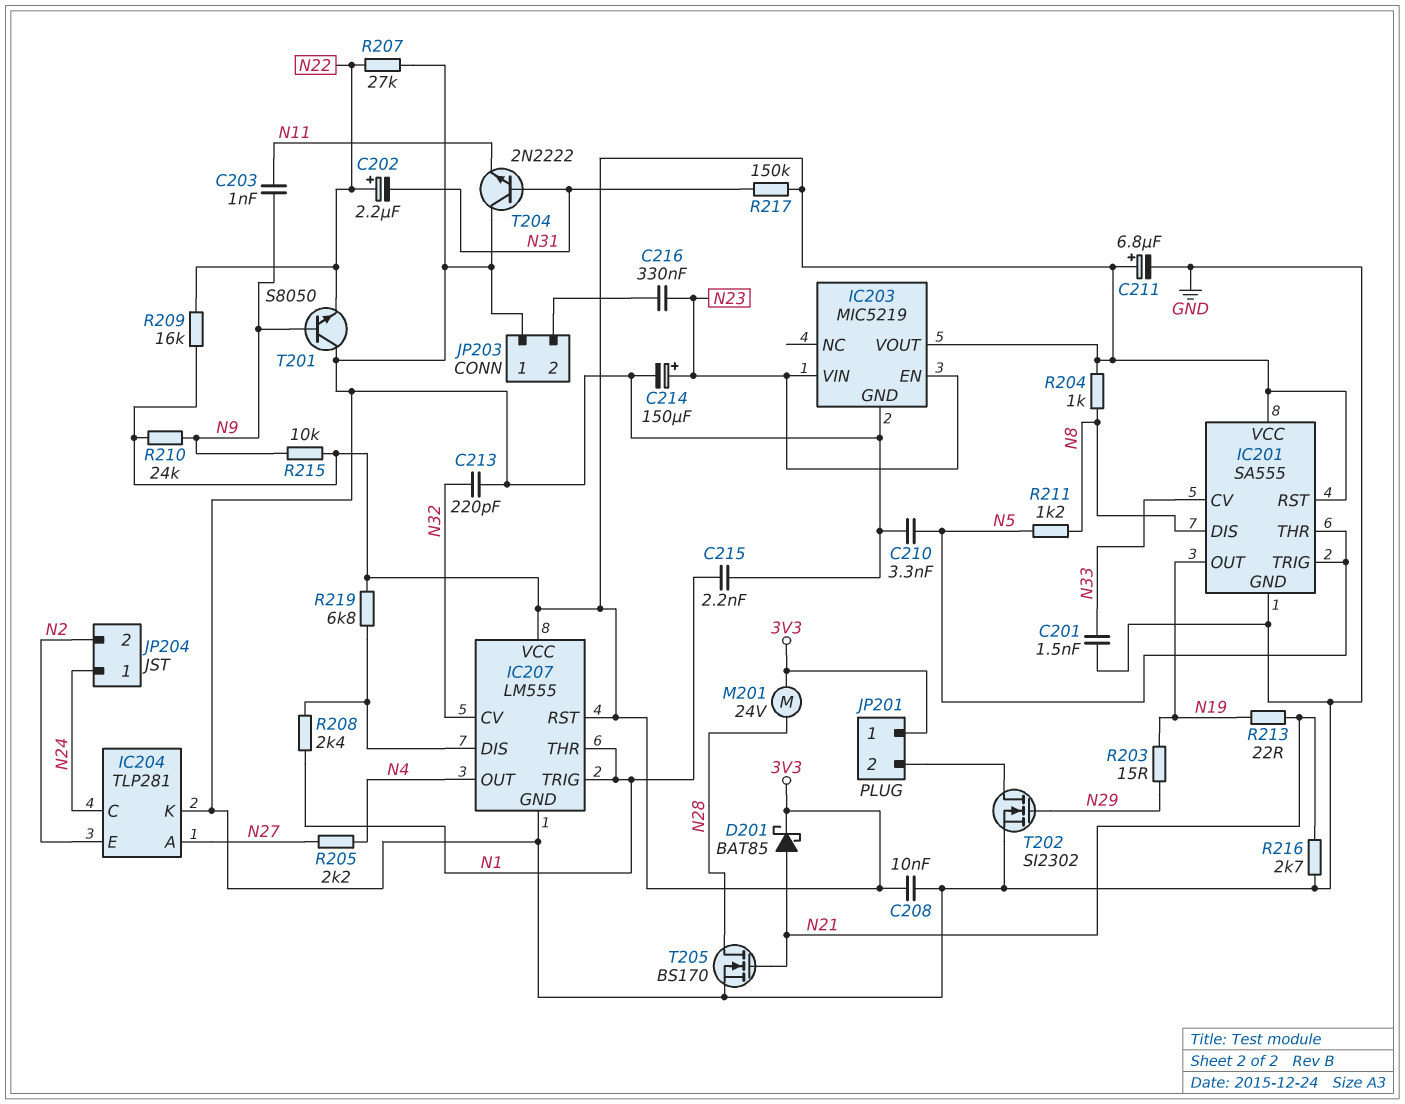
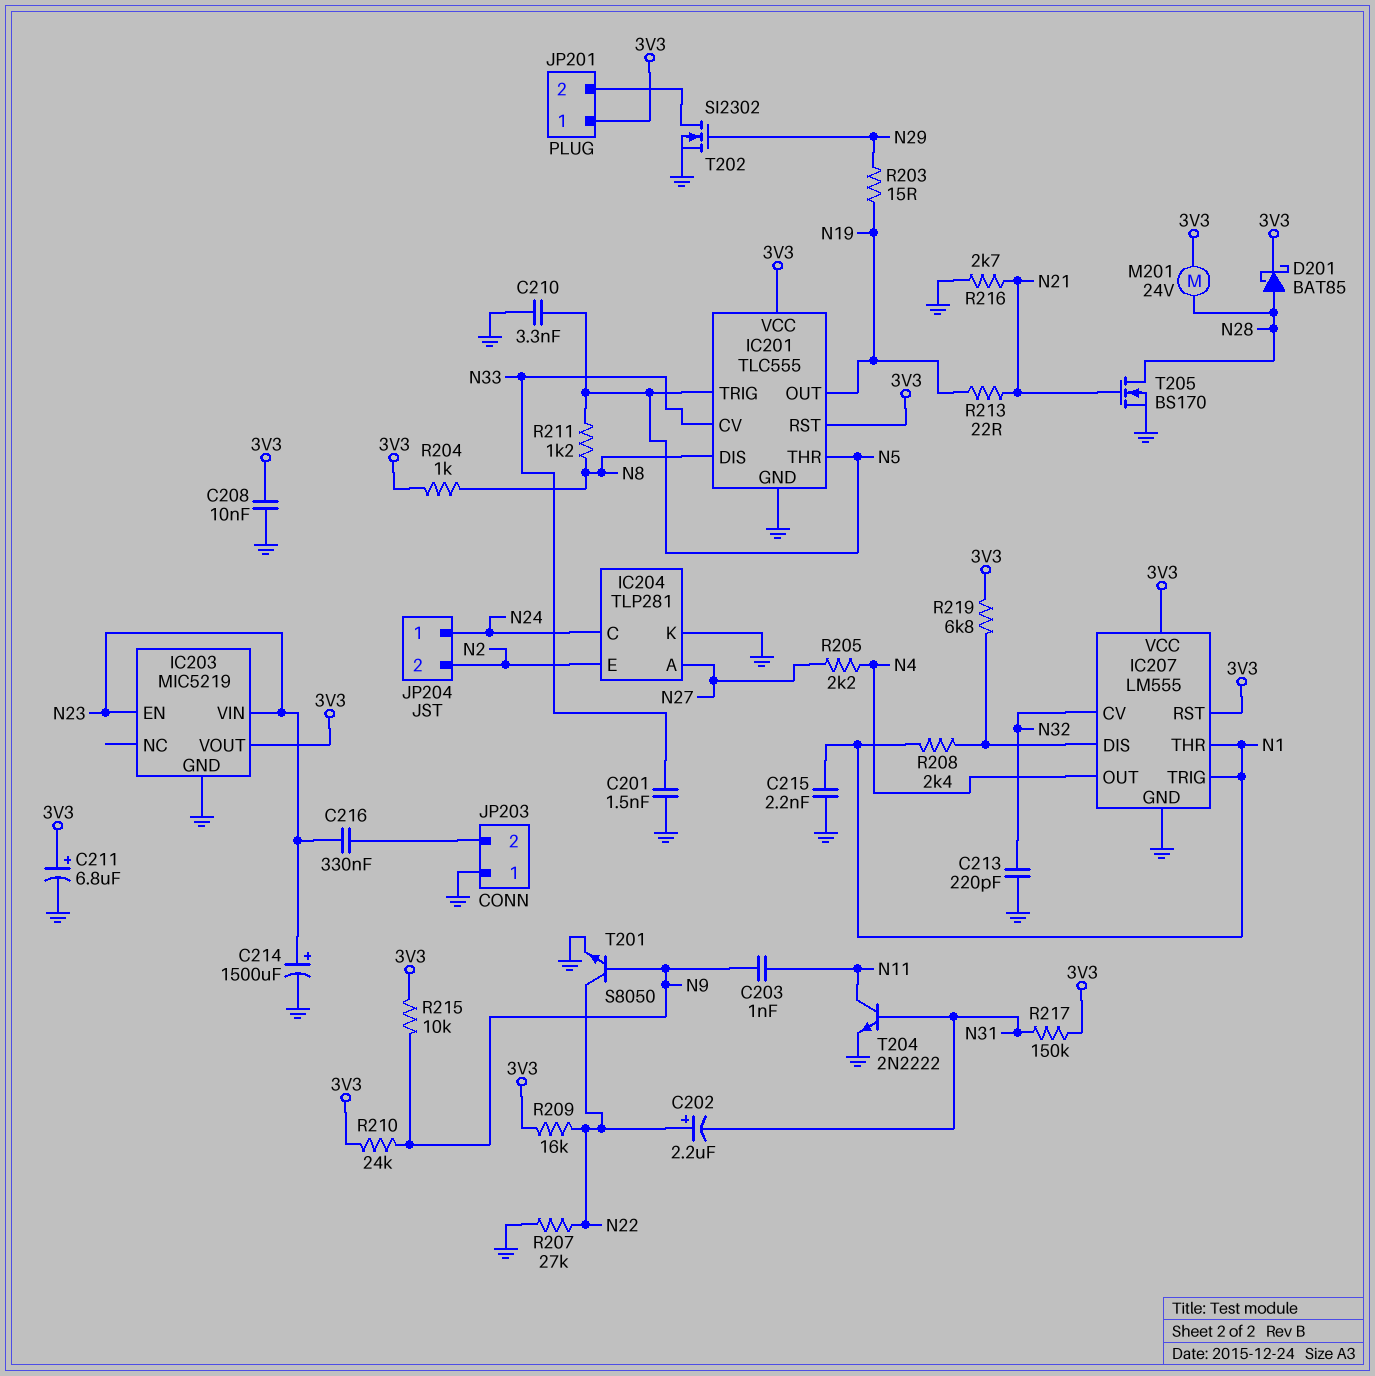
C214: 150uF (plus N23, minus GND) -> 1500uF (plus N23, minus GND)
D201: schottky BAT85 (A N21, K 3V3) -> schottky BAT85 (A N28, K 3V3)
IC201: SA555 -> TLC555
T201: NPN S8050 (B N9, C GND, E N22) -> NPN S8050 (B N9, C N22, E GND)
T204: NPN 2N2222 (B N31, C GND, E N11) -> NPN 2N2222 (B N31, C N11, E GND)

